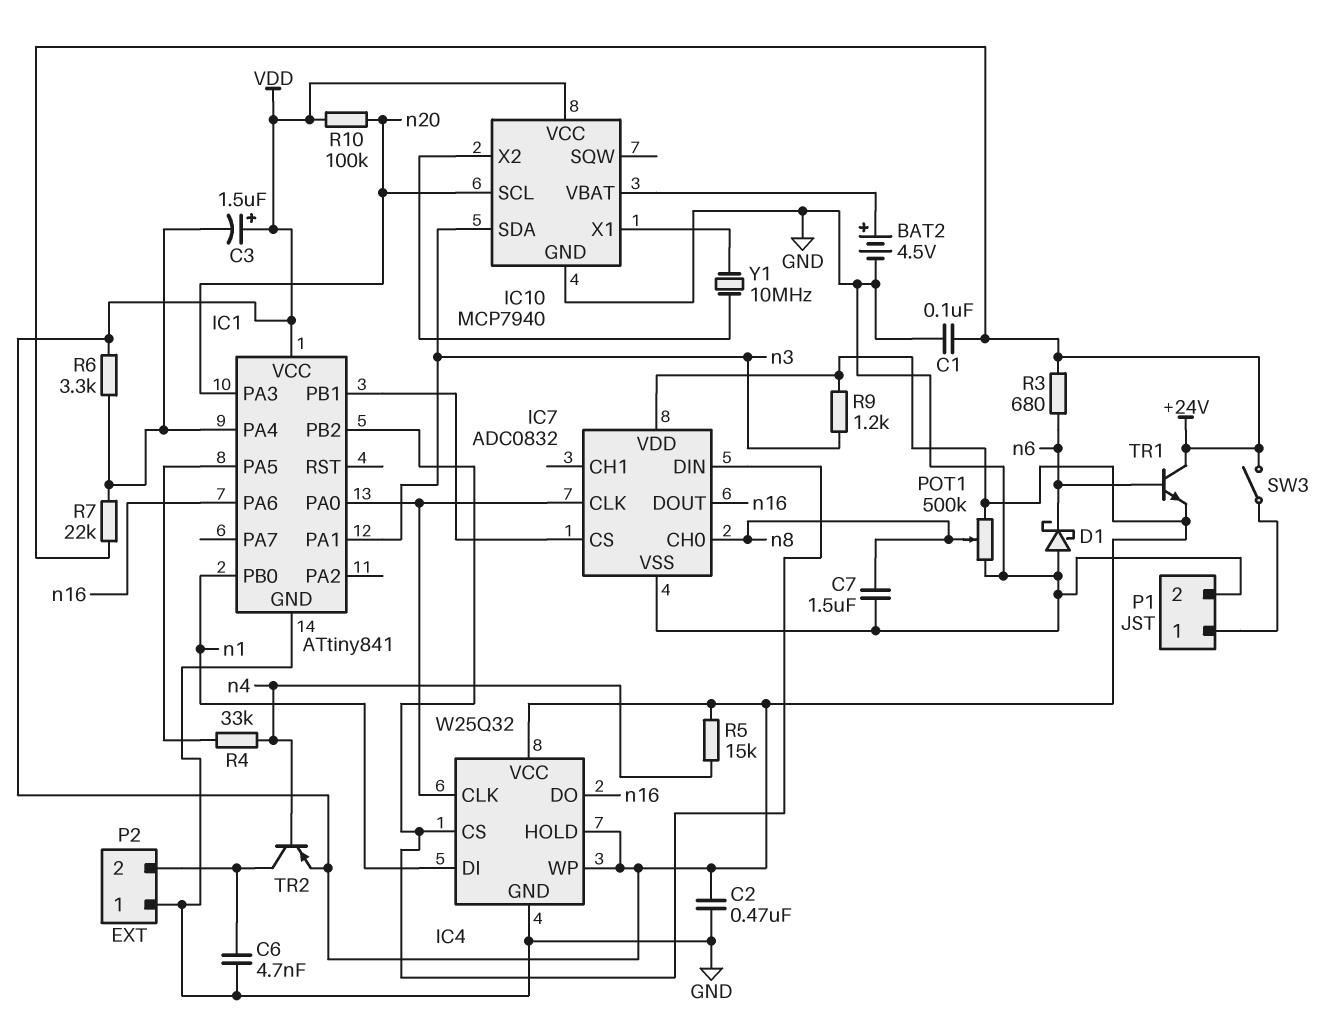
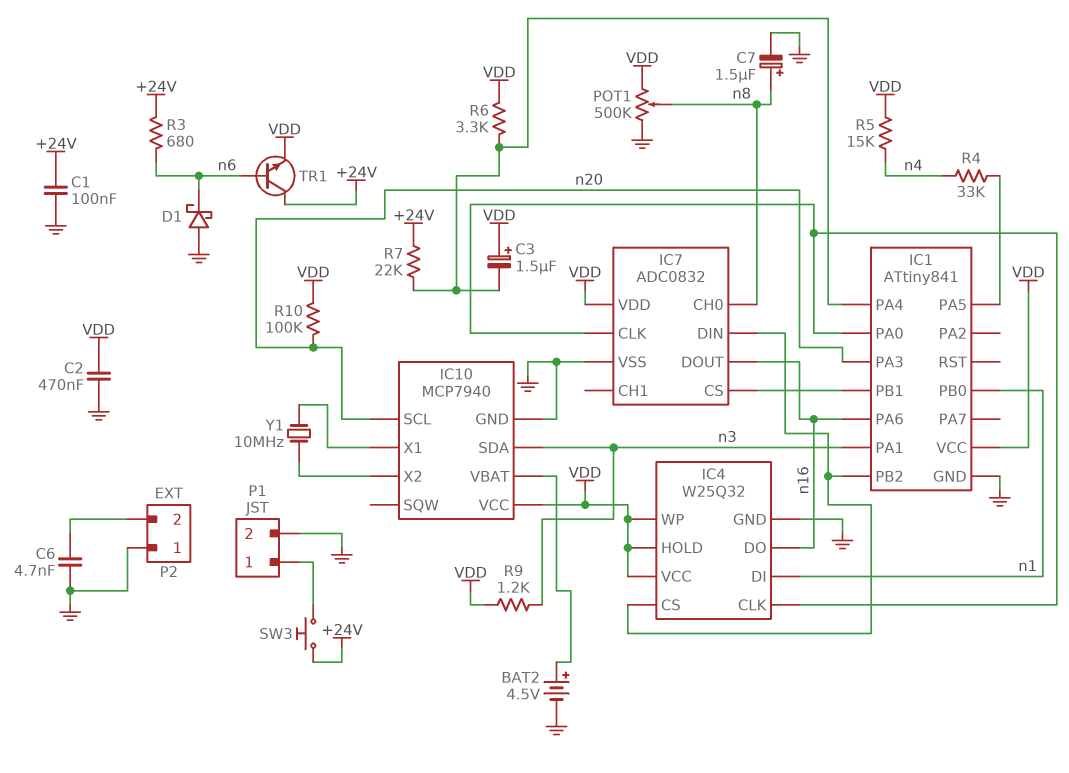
C7: 1.5uF (GND, n8) -> 1.5uF (plus n8, minus GND)
SW3: switch (+24V, P1/1) -> button (+24V, P1/1)
TR2: PNP (B n4, C P2/2, E VDD) -> none

